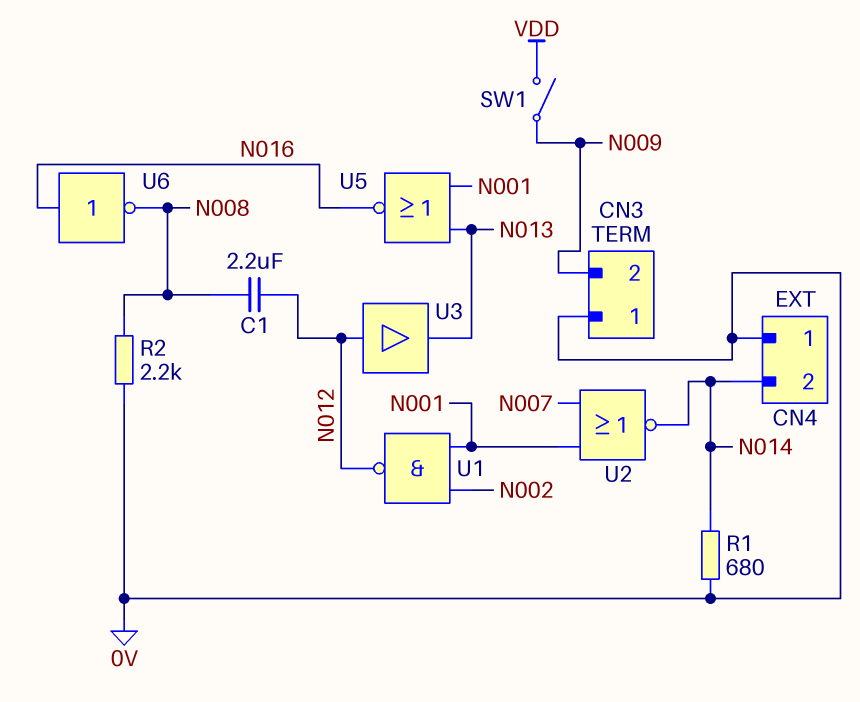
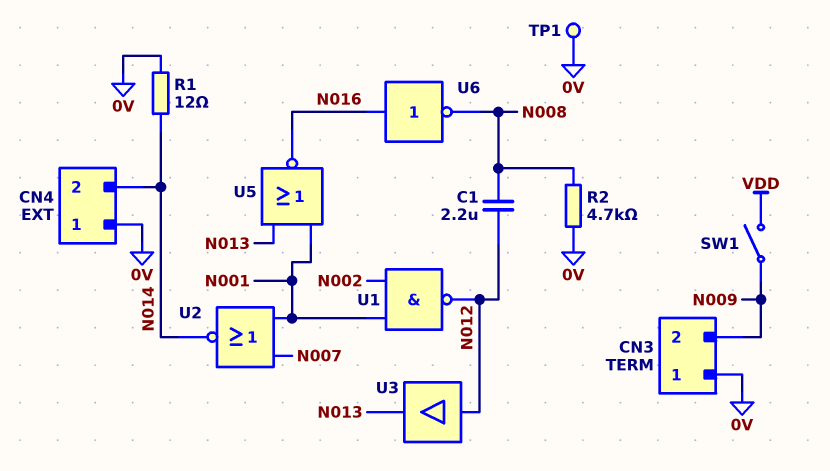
R1: 680 (0V, N014) -> 12 (0V, N014)
R2: 2.2k (0V, N008) -> 4.7k (0V, N008)
TP1: none -> test point (0V)

